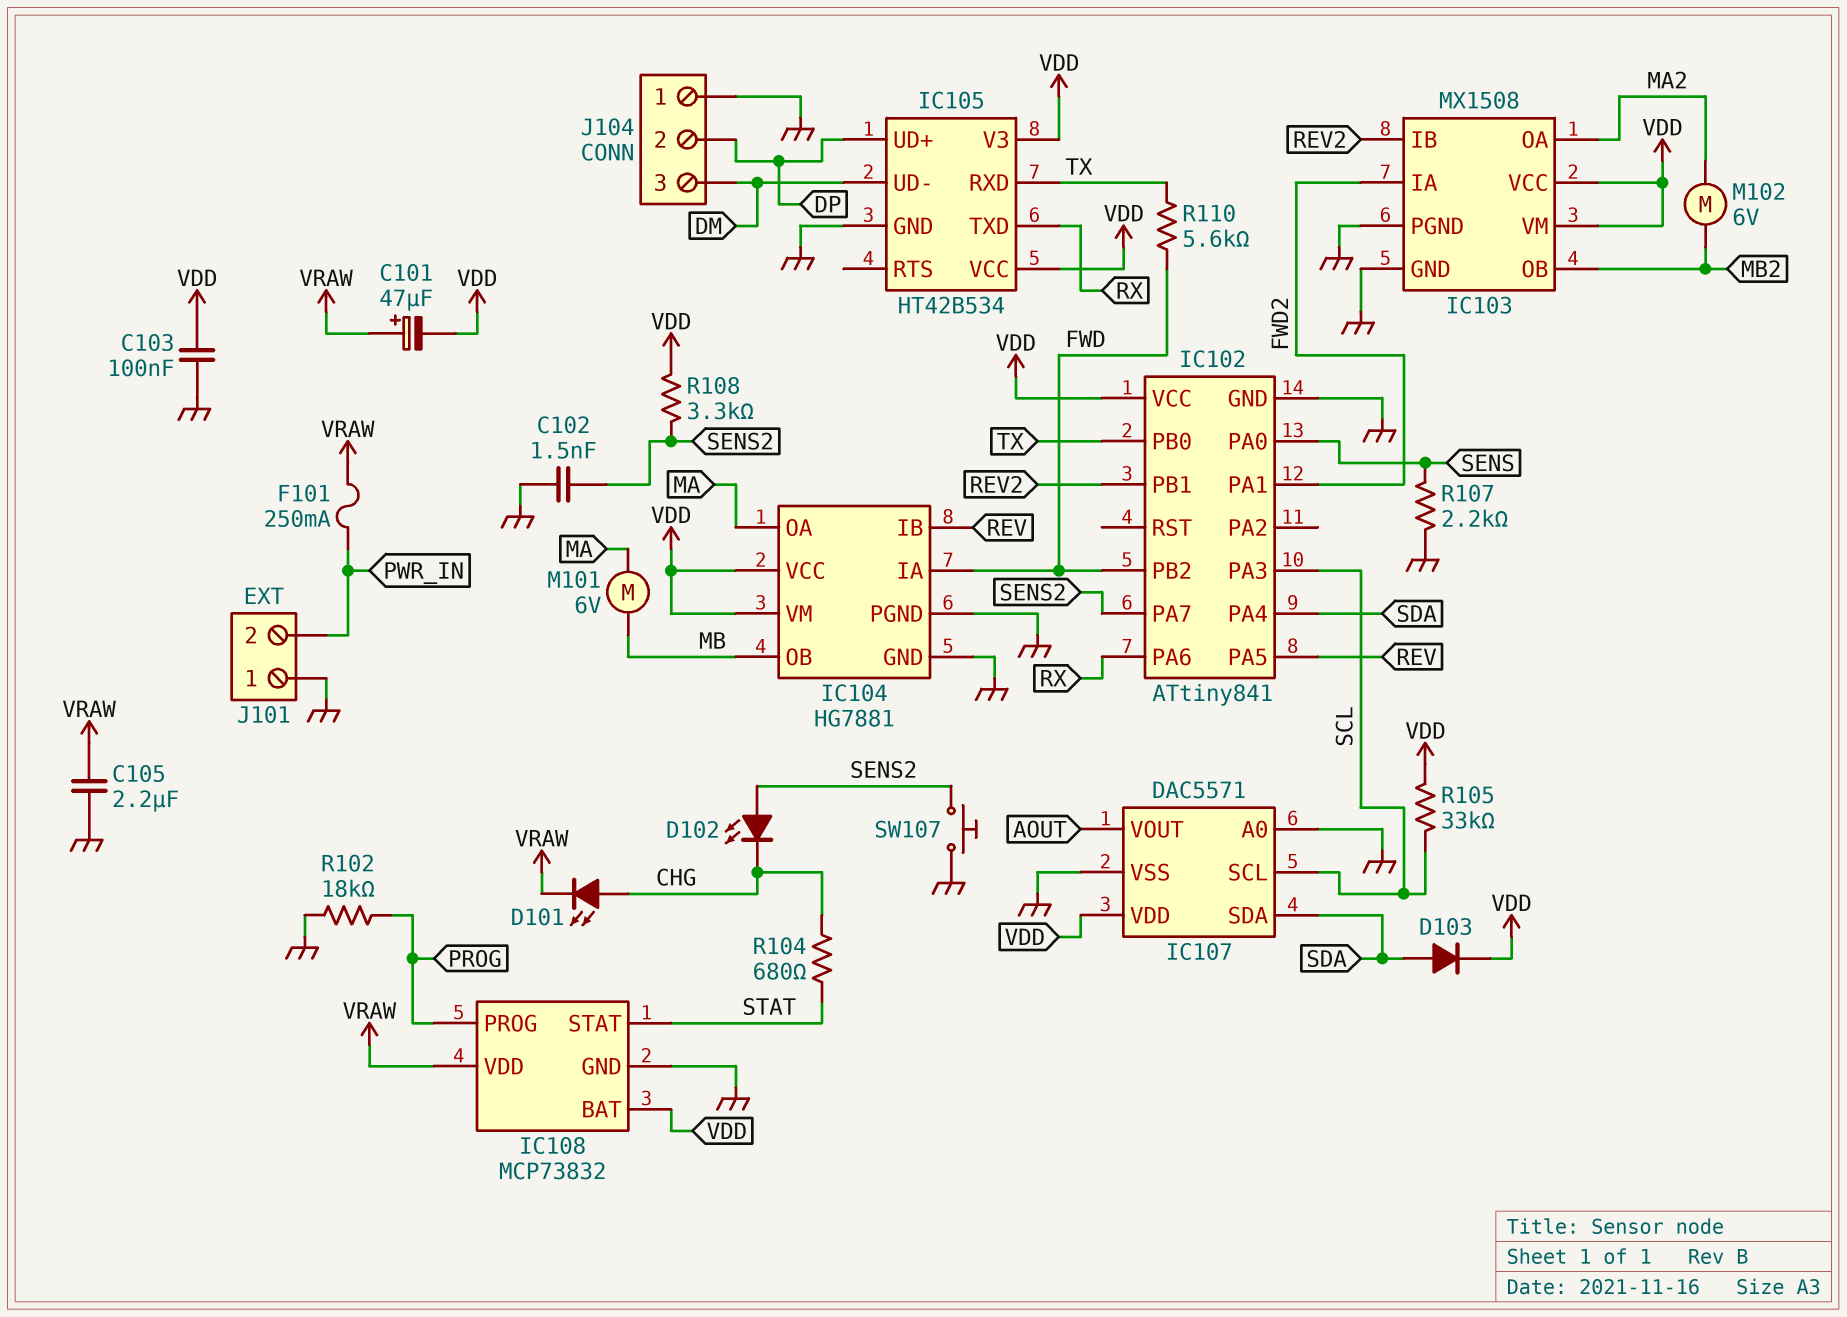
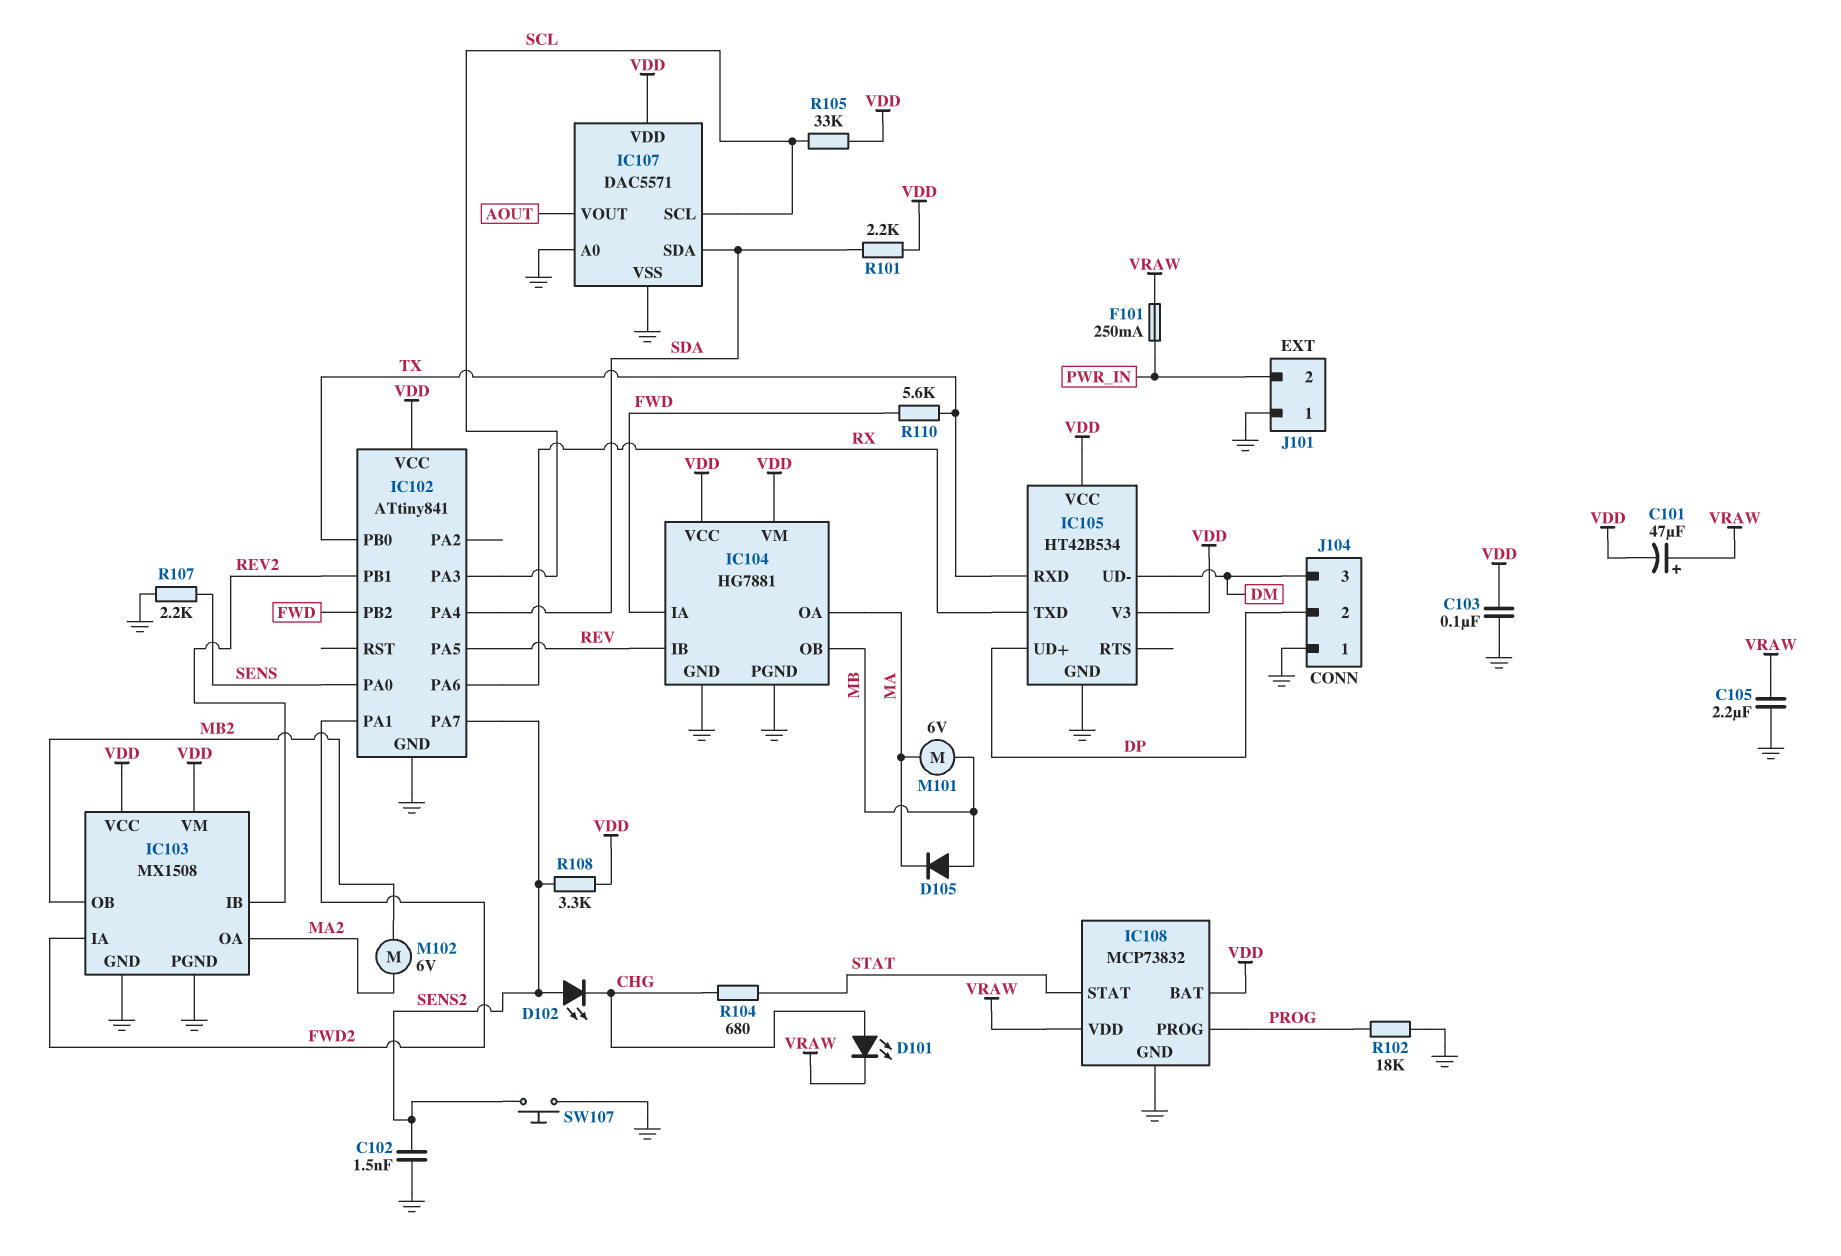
D103: diode (A SDA, K VDD) -> none
D105: none -> diode (A MB, K MA)
R101: none -> 2.2k (SDA, VDD)

